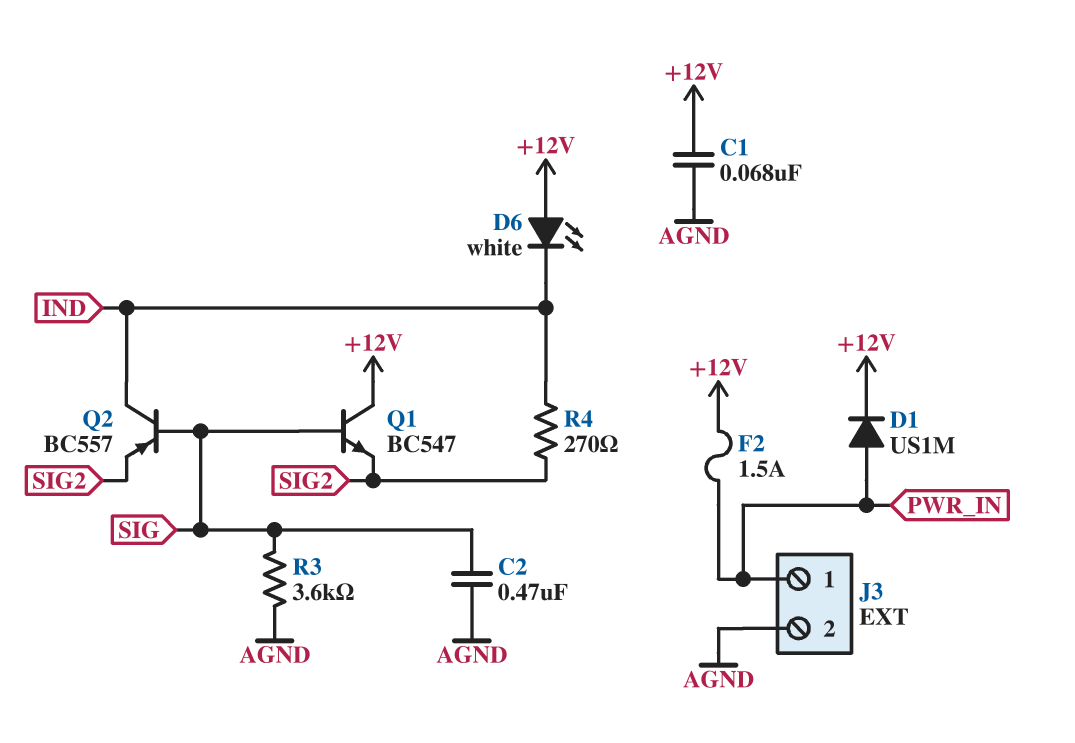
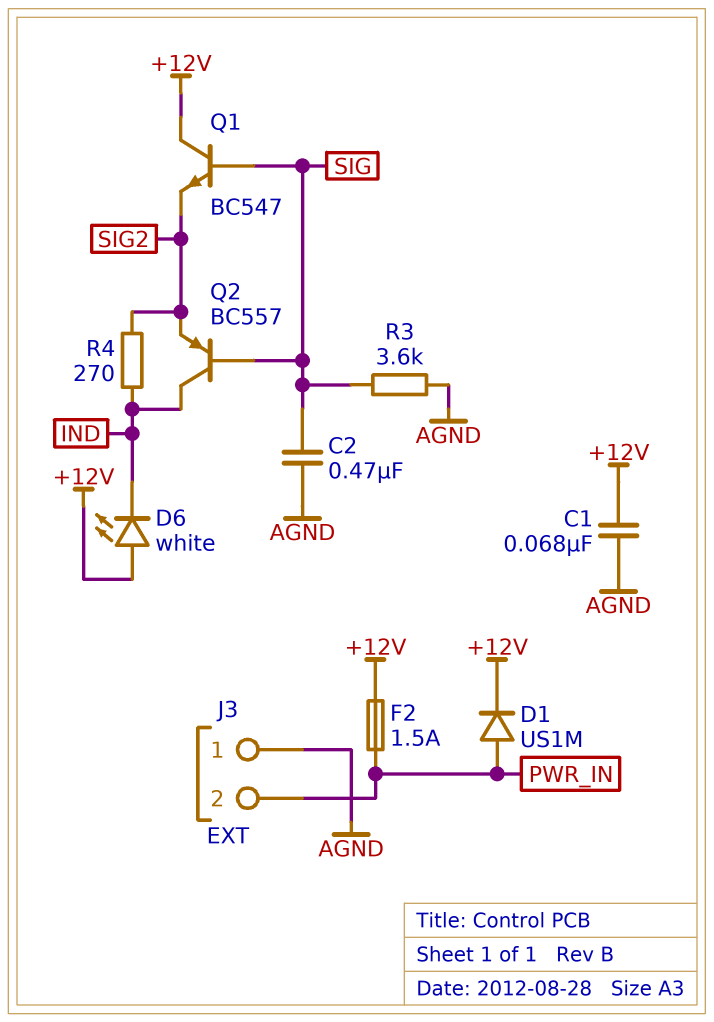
J3 pin 1: PWR_IN -> AGND
J3 pin 2: AGND -> PWR_IN

